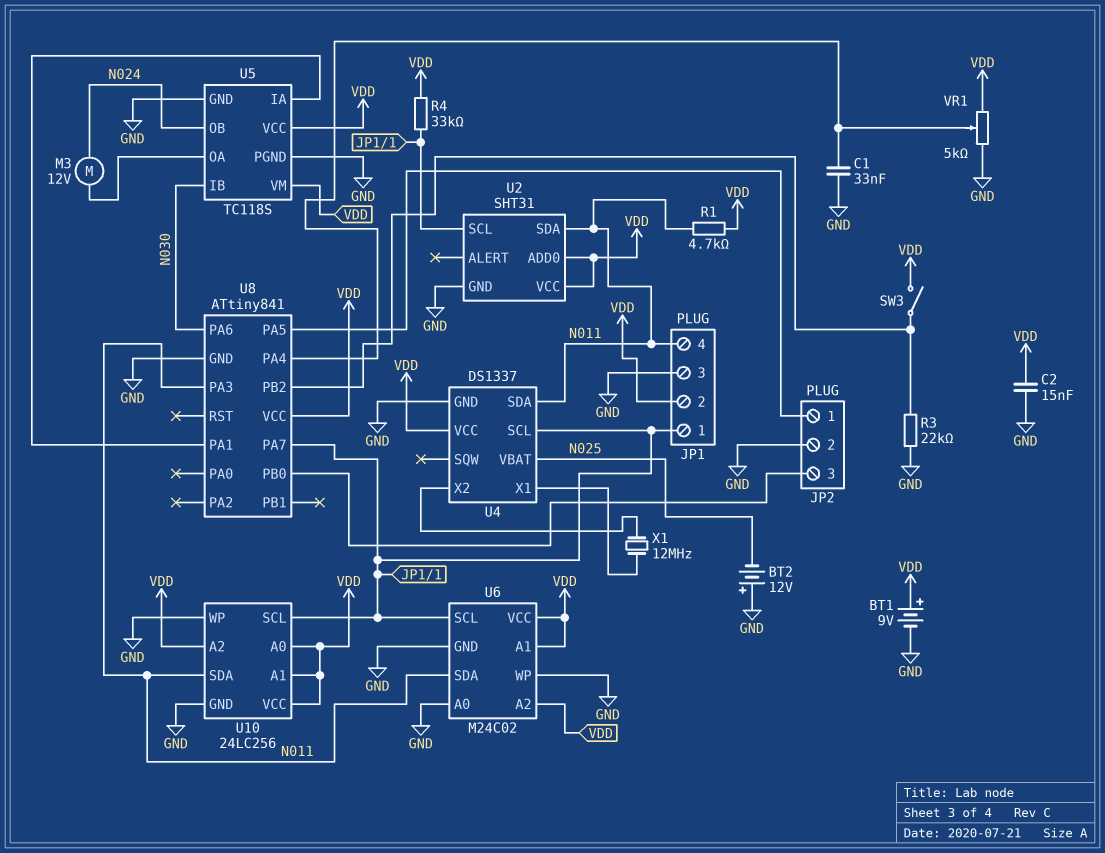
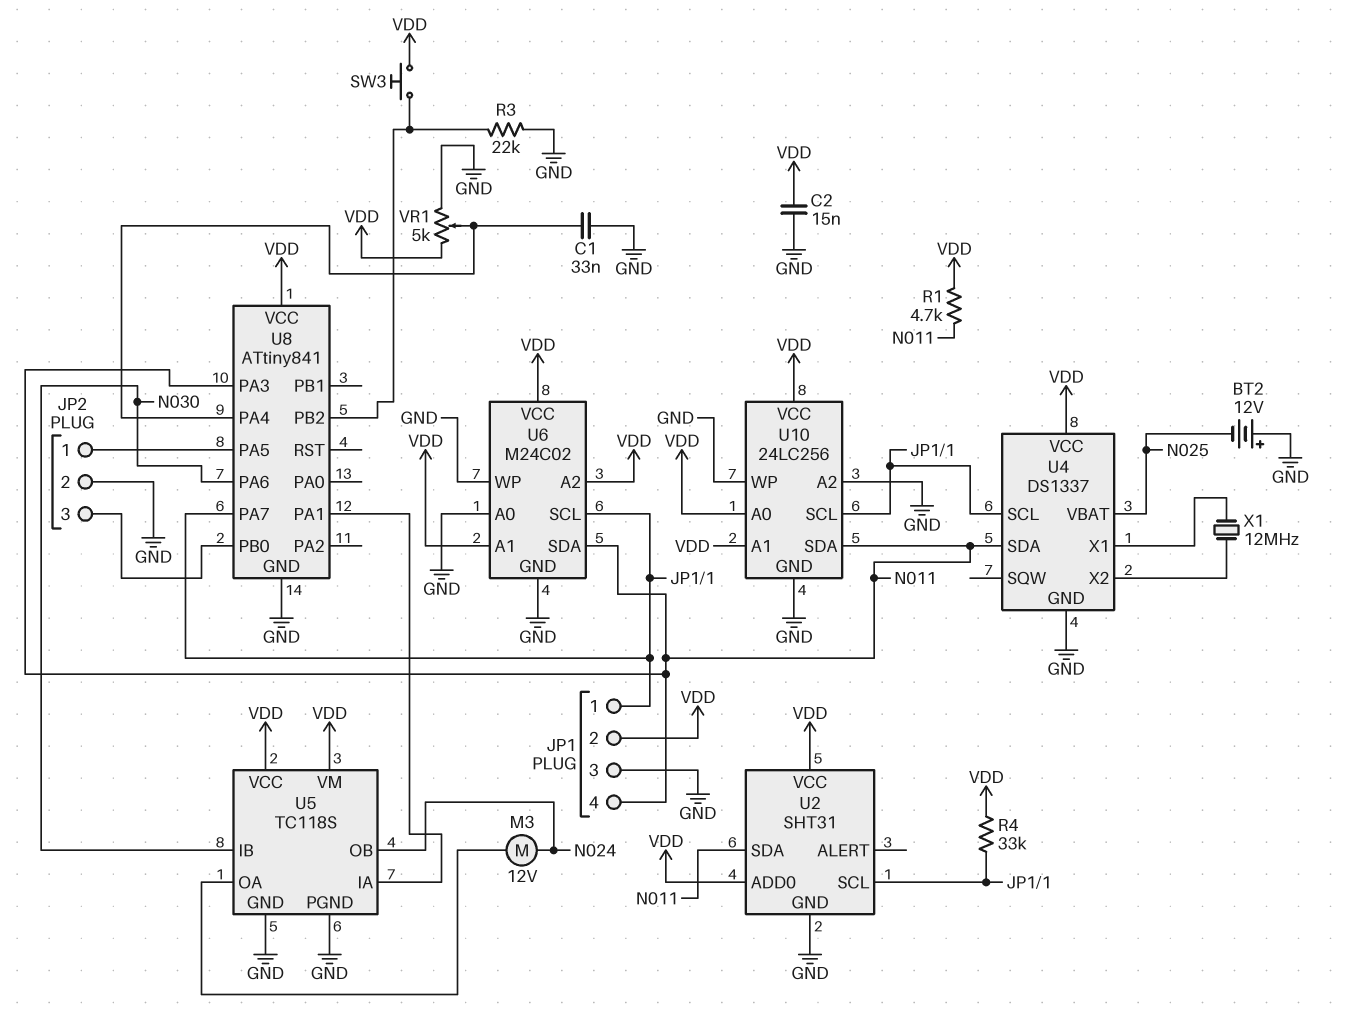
BT1: 9V (plus VDD, minus GND) -> none
SW3: switch (U8/PB2, VDD) -> button (U8/PB2, VDD)
U10 pin A2: VDD -> GND

